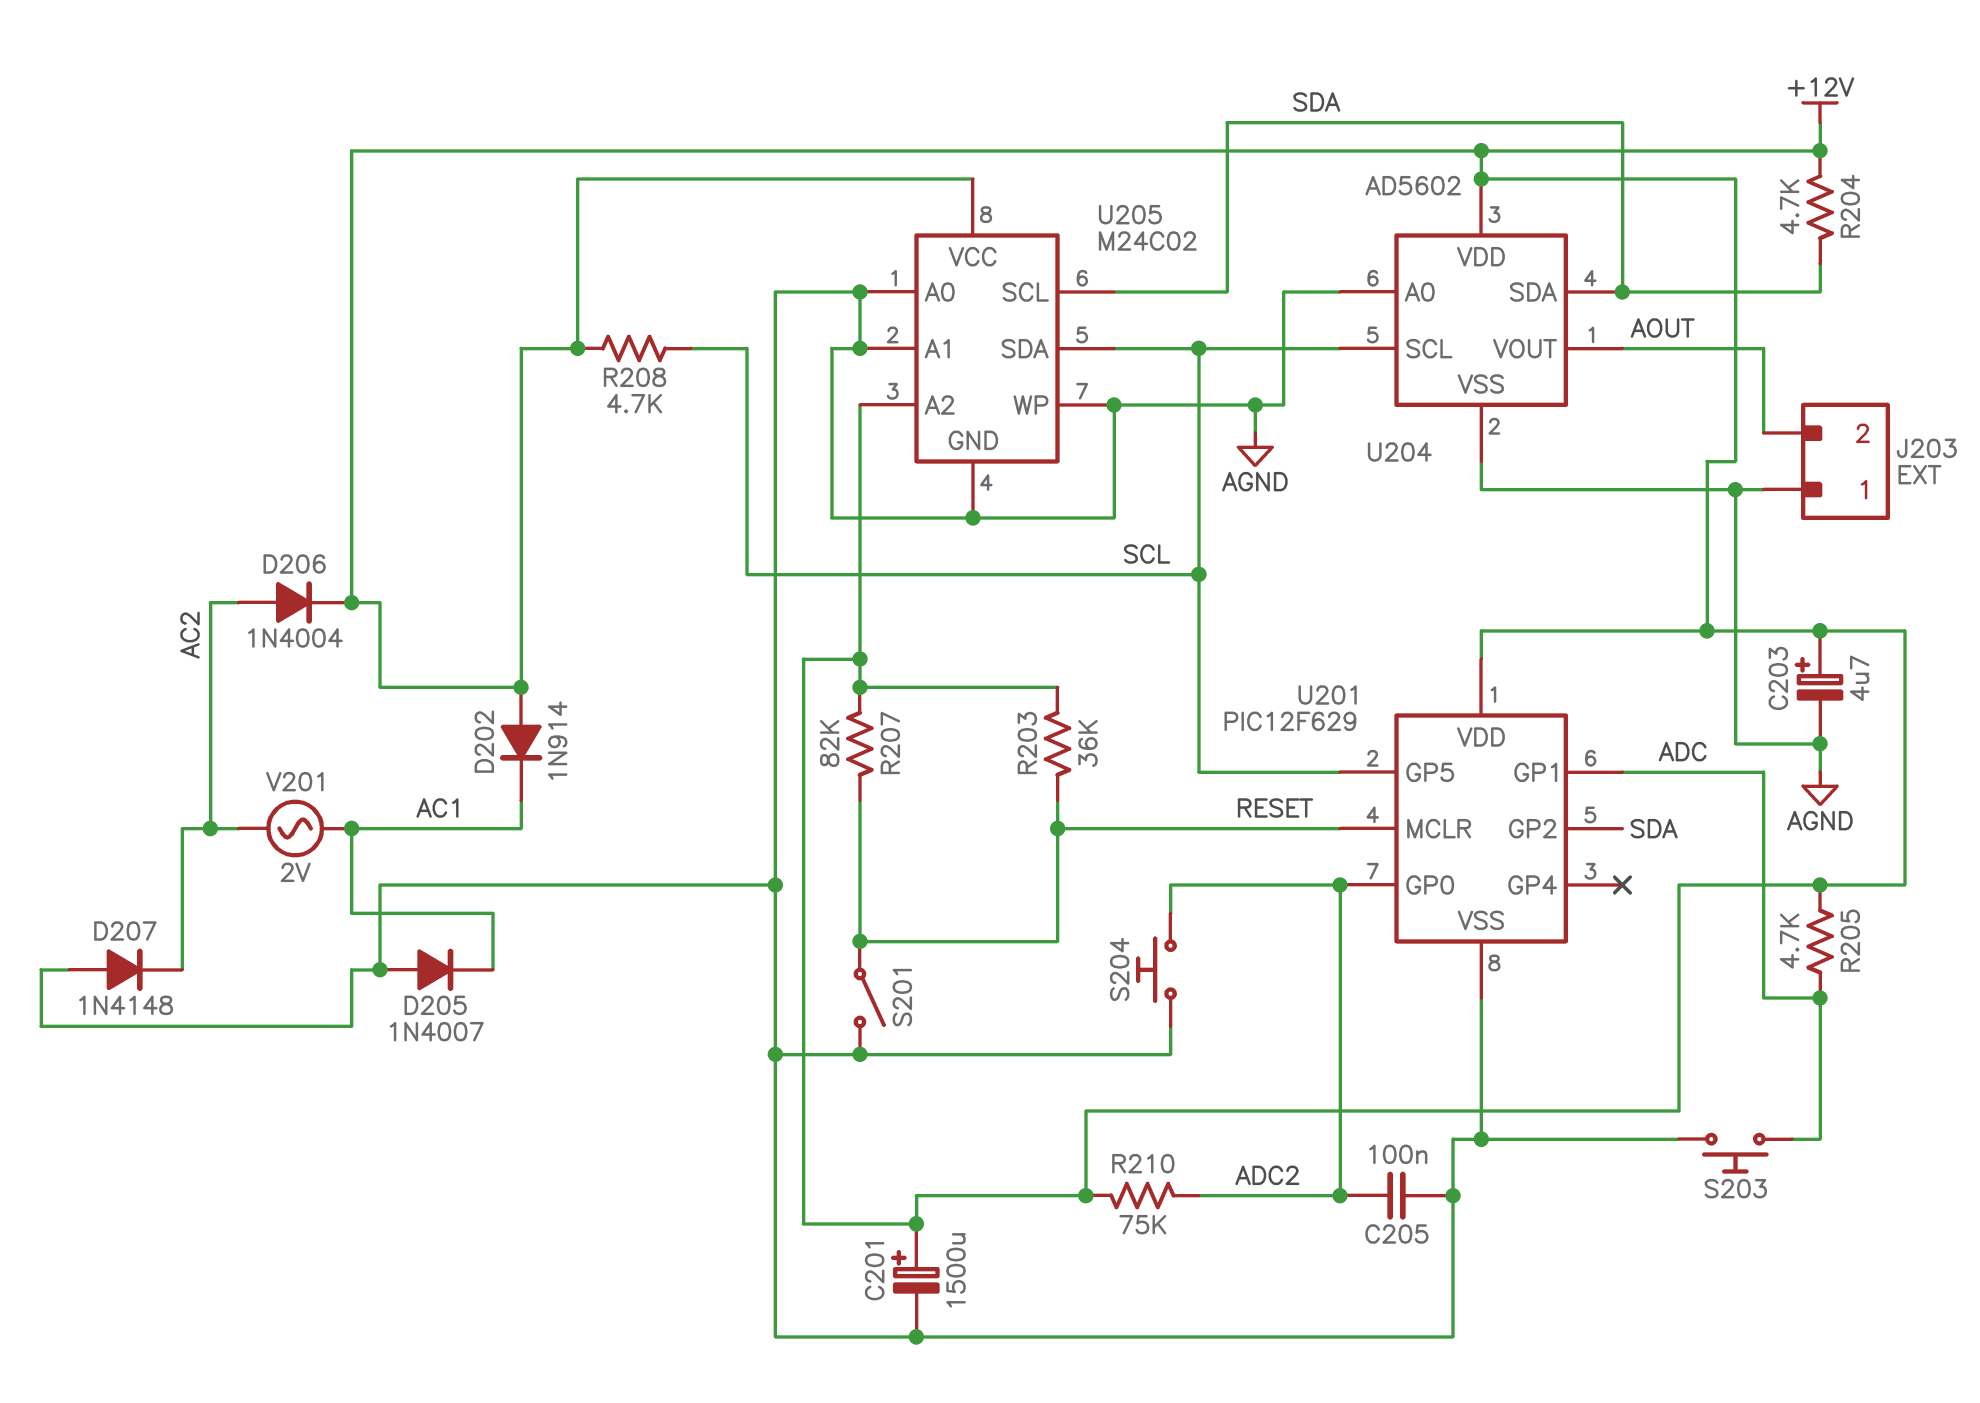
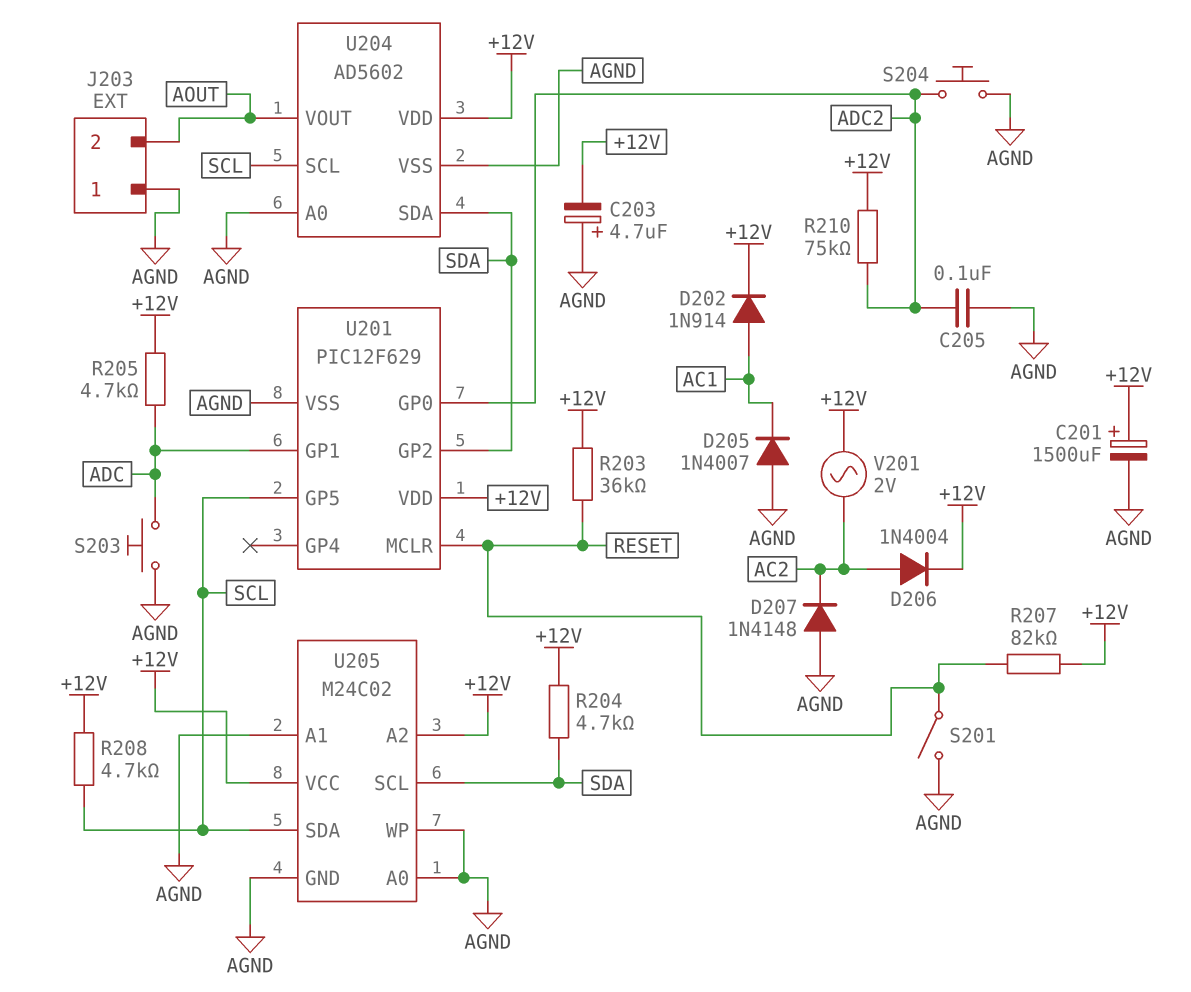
C203: 4.7uF (plus +12V, minus AGND) -> 4.7uF (plus AGND, minus +12V)
D202: diode 1N914 (A +12V, K AC1) -> diode 1N914 (A AC1, K +12V)
V201: AC 2V (AC1, AC2) -> AC 2V (+12V, AC2)

